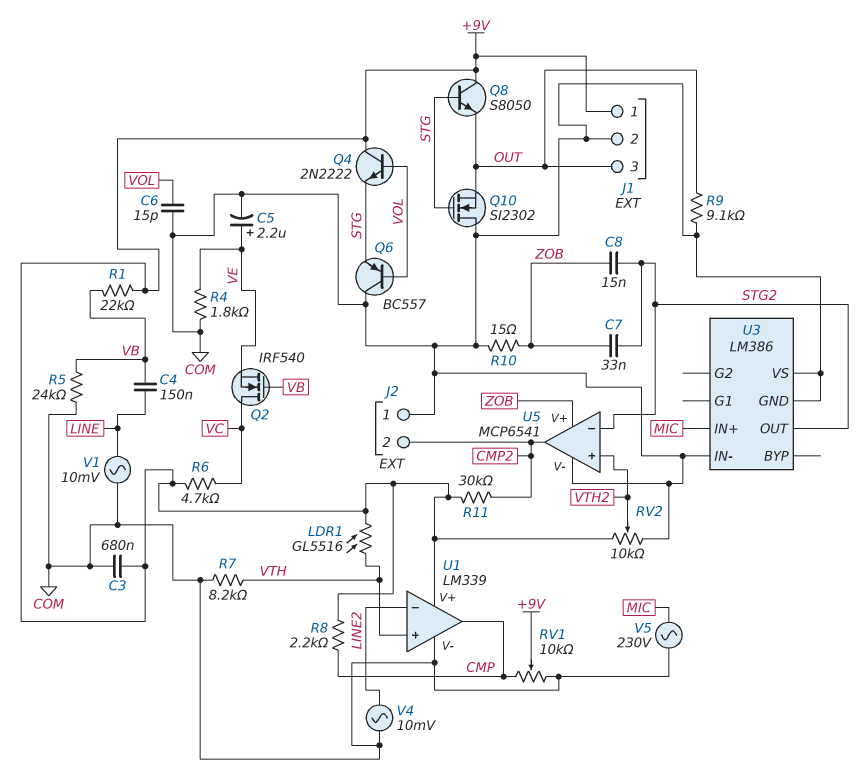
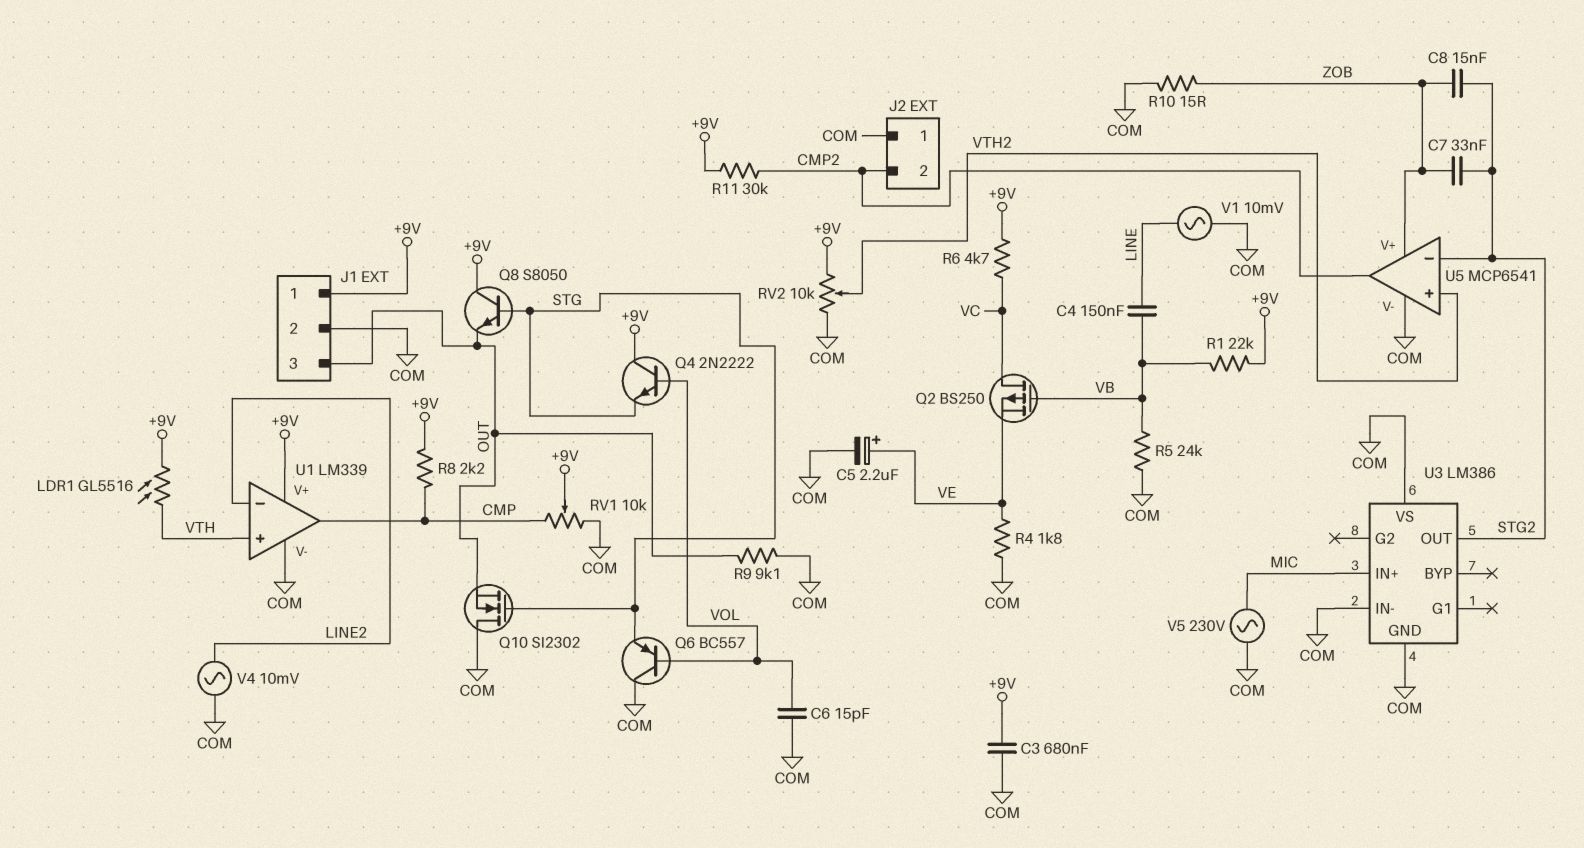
Q2: NMOS IRF540 (G VB, D VC, S VE) -> PMOS BS250 (G VB, D VC, S VE)
R7: 8.2k (COM, VTH) -> none

